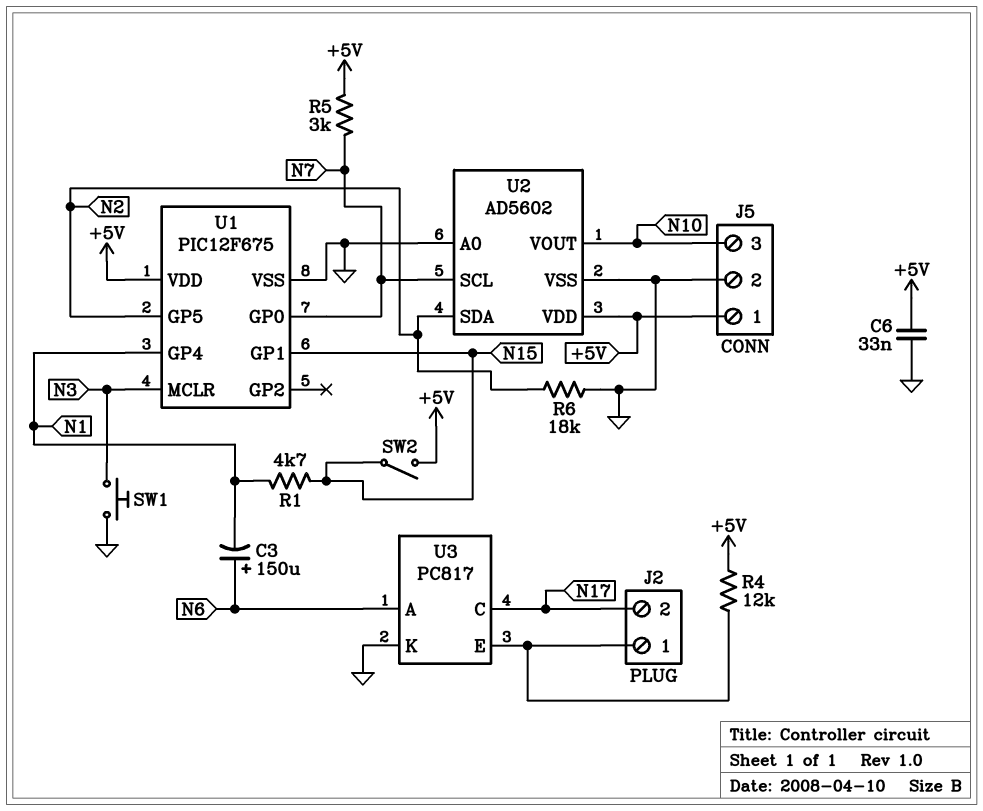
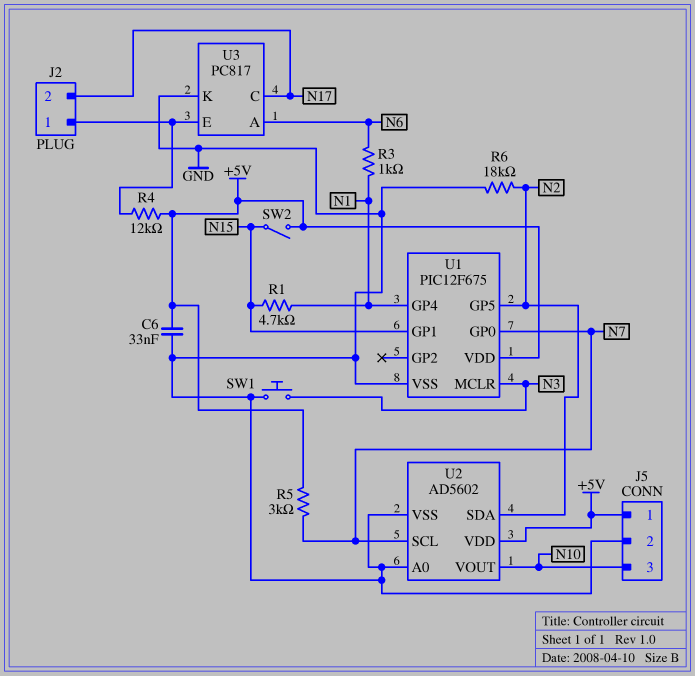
C3: 150uF (plus N6, minus N1) -> none
R3: none -> 1k (N1, N6)

